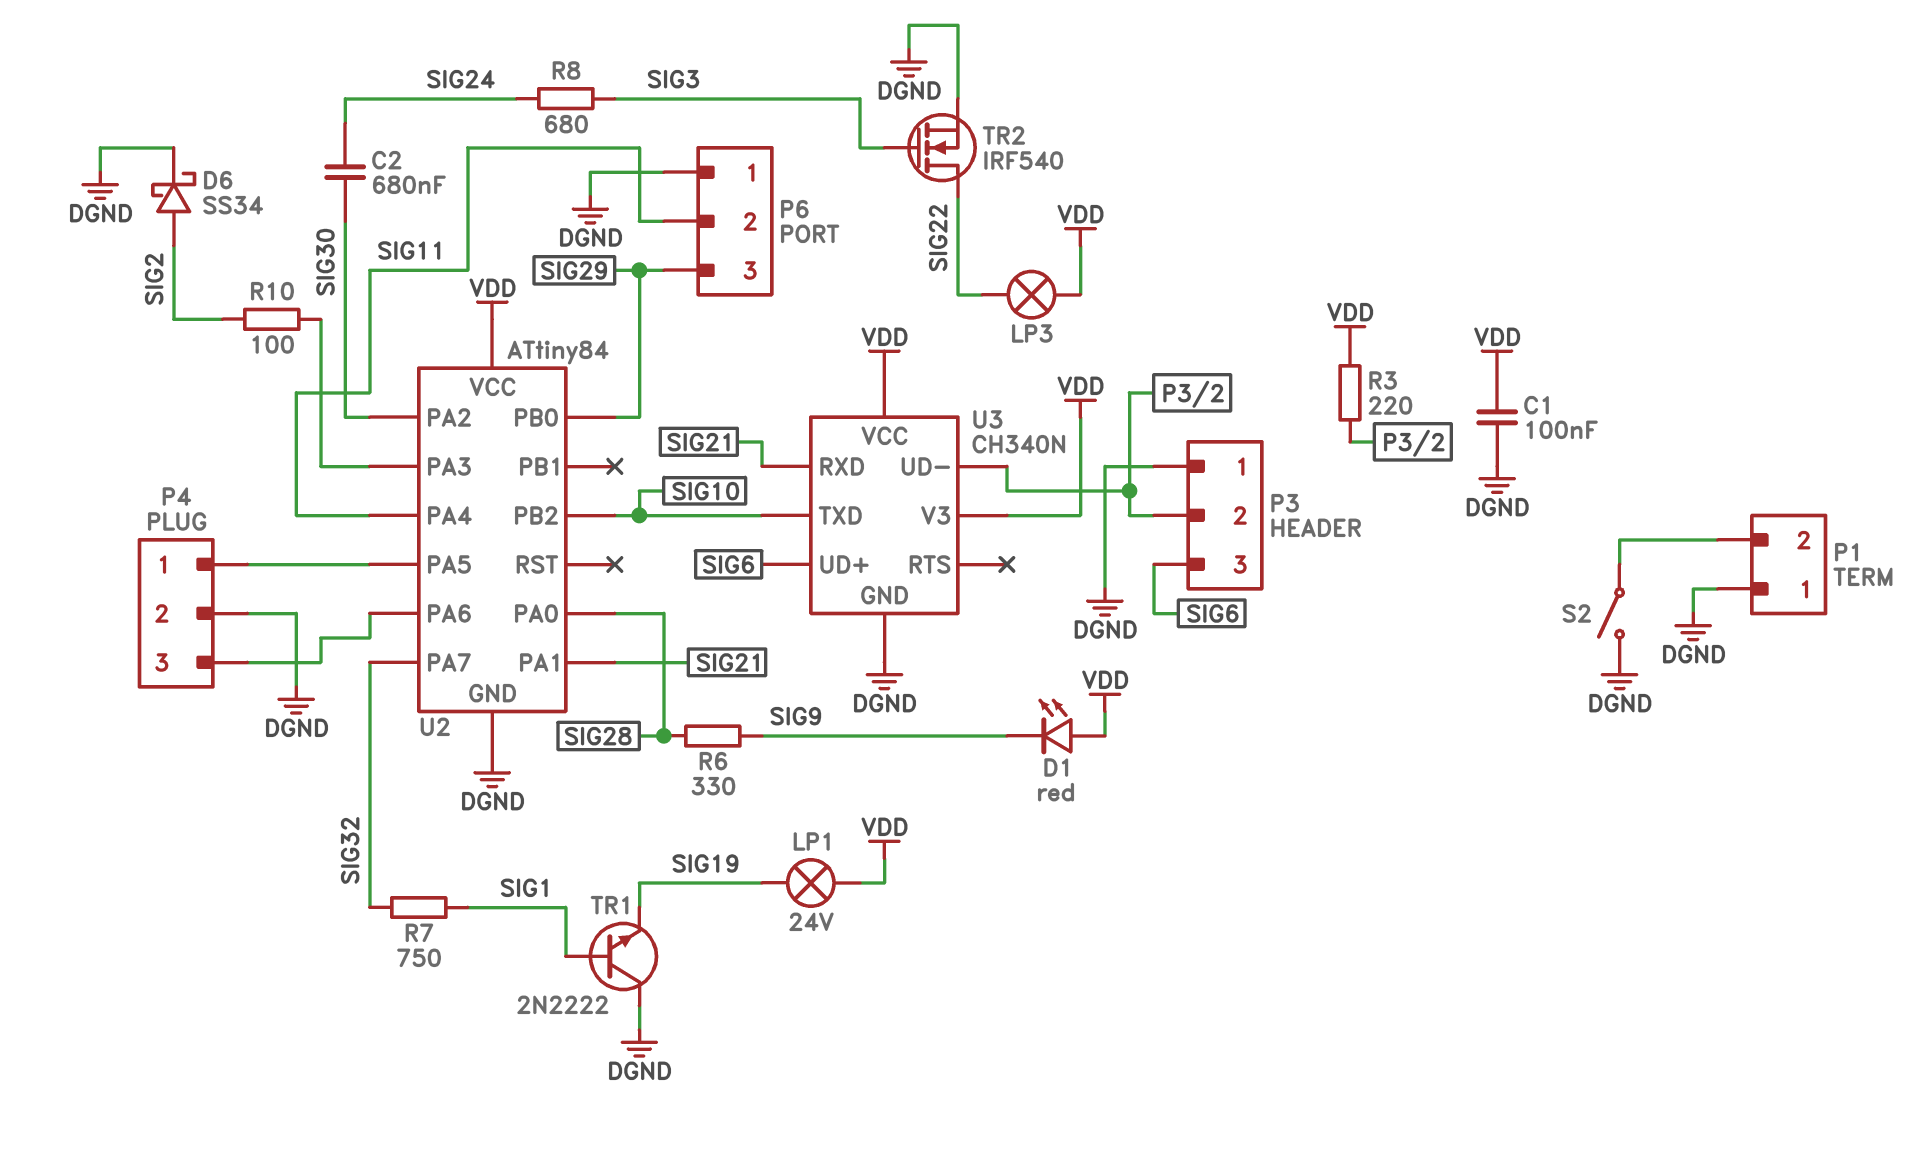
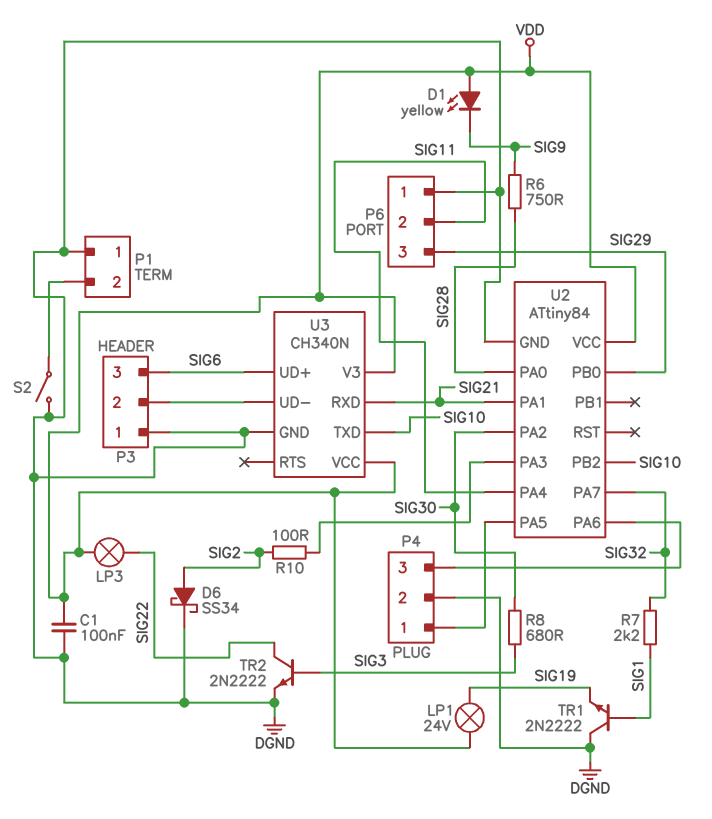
C2: 680nF (SIG24, SIG30) -> none
D1: LED red (A VDD, K SIG9) -> LED yellow (A VDD, K SIG9)
R3: 220 (P3/2, VDD) -> none
R6: 330 (SIG9, SIG28) -> 750 (SIG9, SIG28)
R7: 750 (SIG1, SIG32) -> 2.2k (SIG1, SIG32)
R8: 680 (SIG3, SIG24) -> 680 (SIG3, SIG30)
TR2: NMOS IRF540 (G SIG3, D SIG22, S DGND) -> NPN 2N2222 (B SIG3, C SIG22, E DGND)

